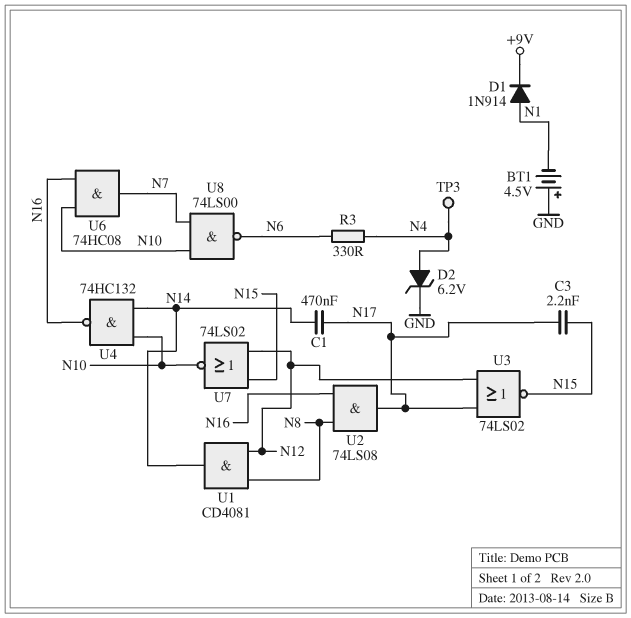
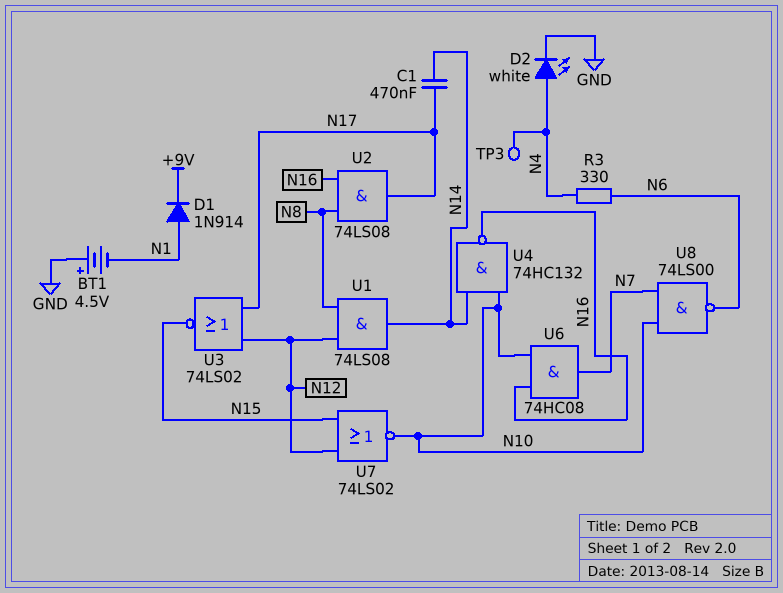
C3: 2.2nF (N15, N17) -> none
D2: zener 6.2V (A N4, K GND) -> LED white (A N4, K GND)
U1: AND CD4081 (in N8, in N12, out N14) -> AND 74LS08 (in N8, in N12, out N14)

